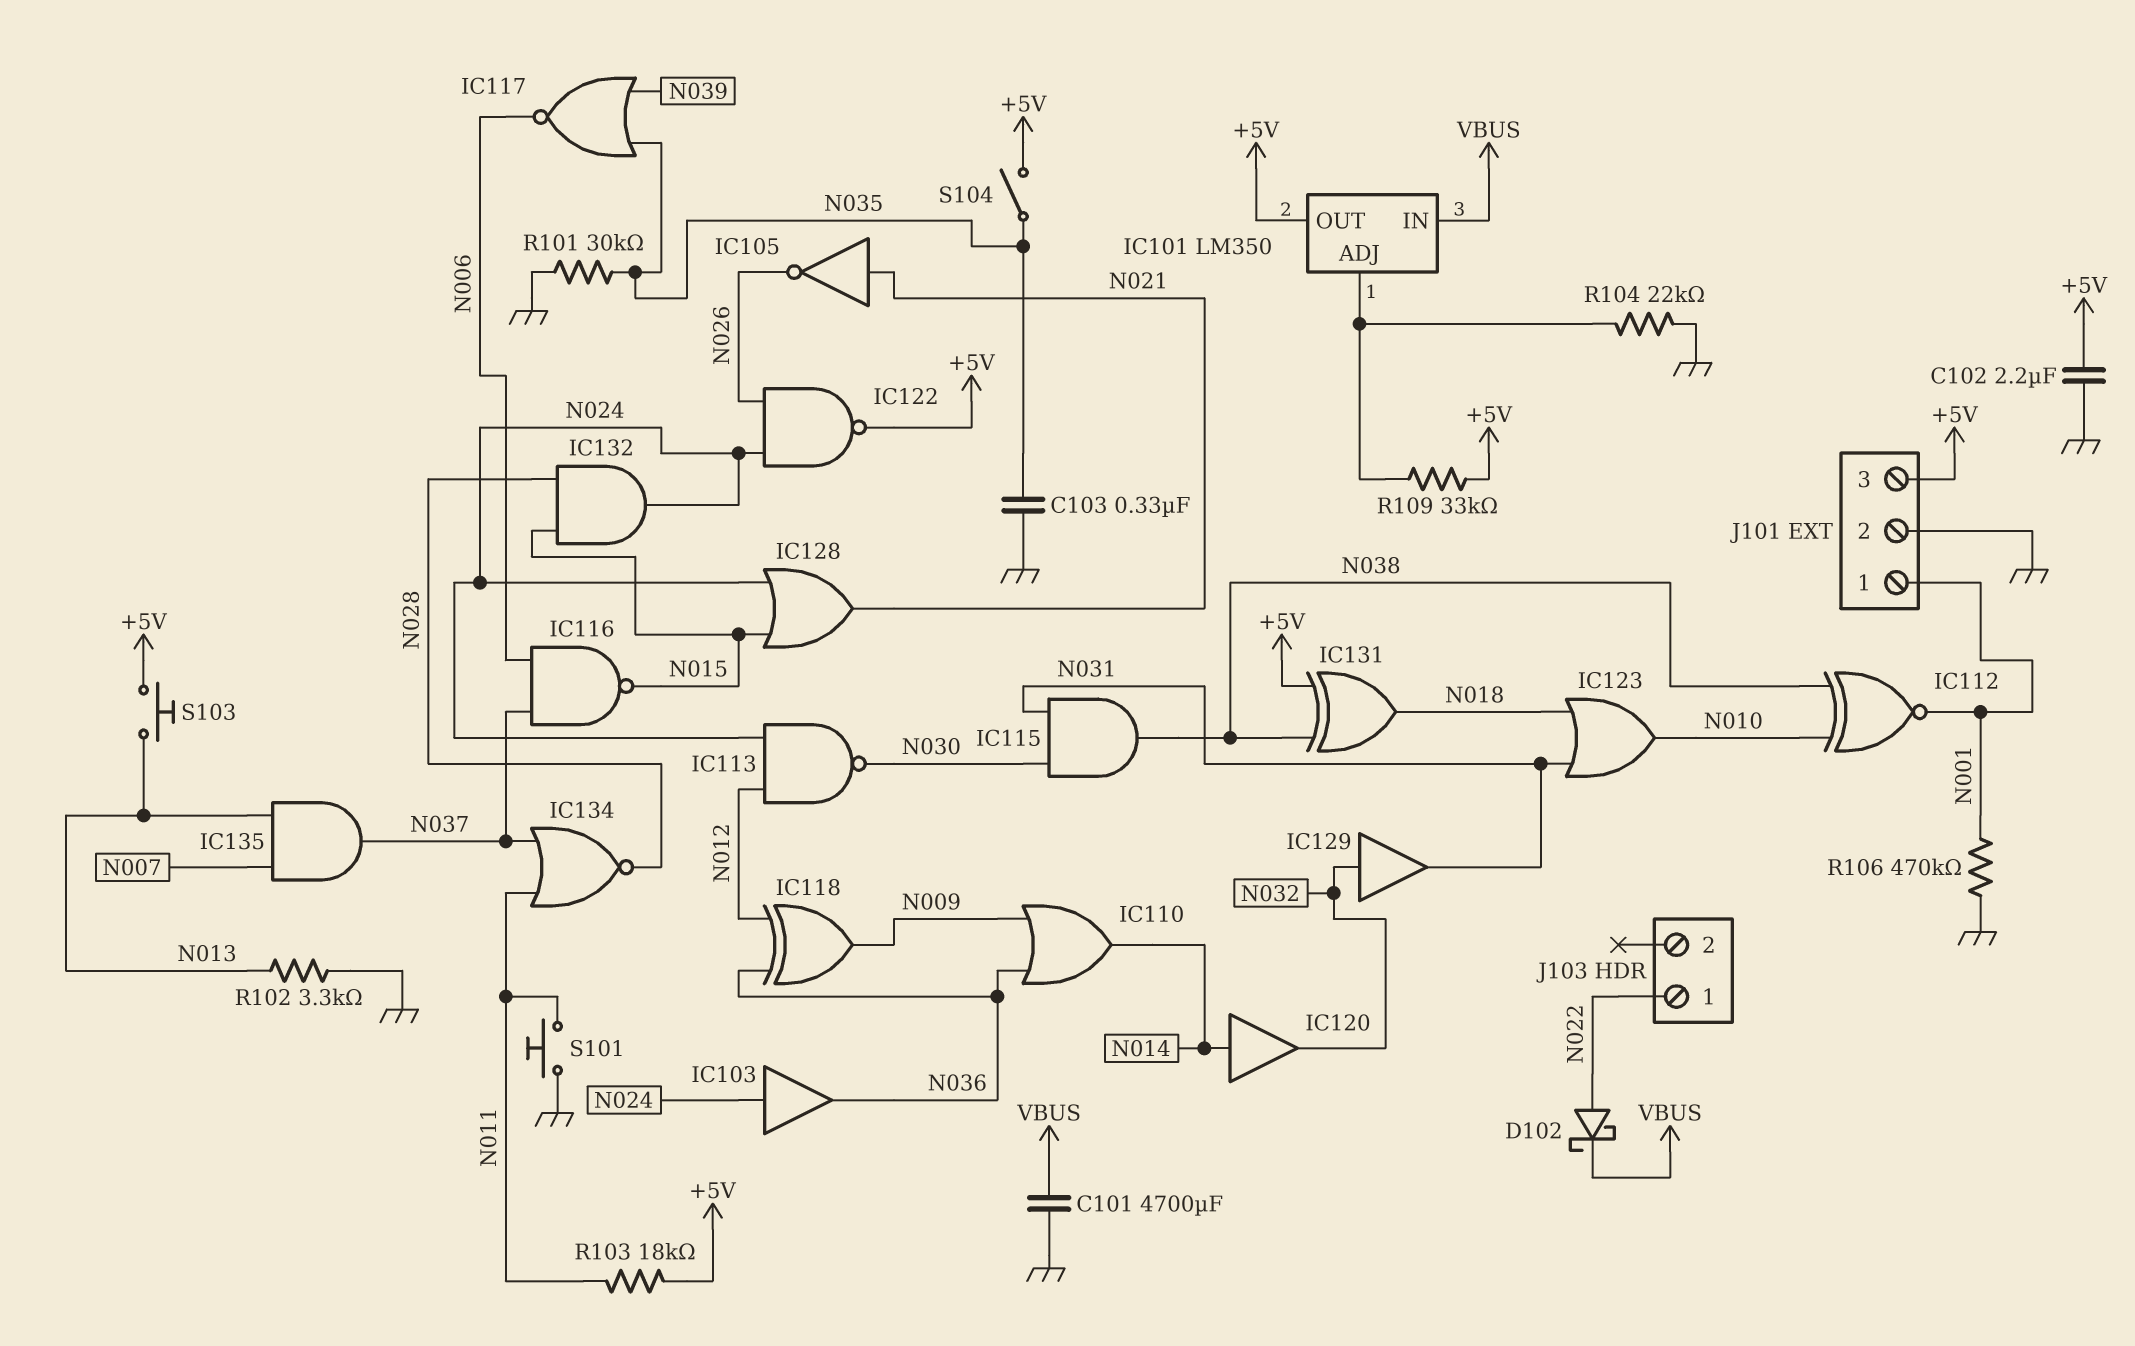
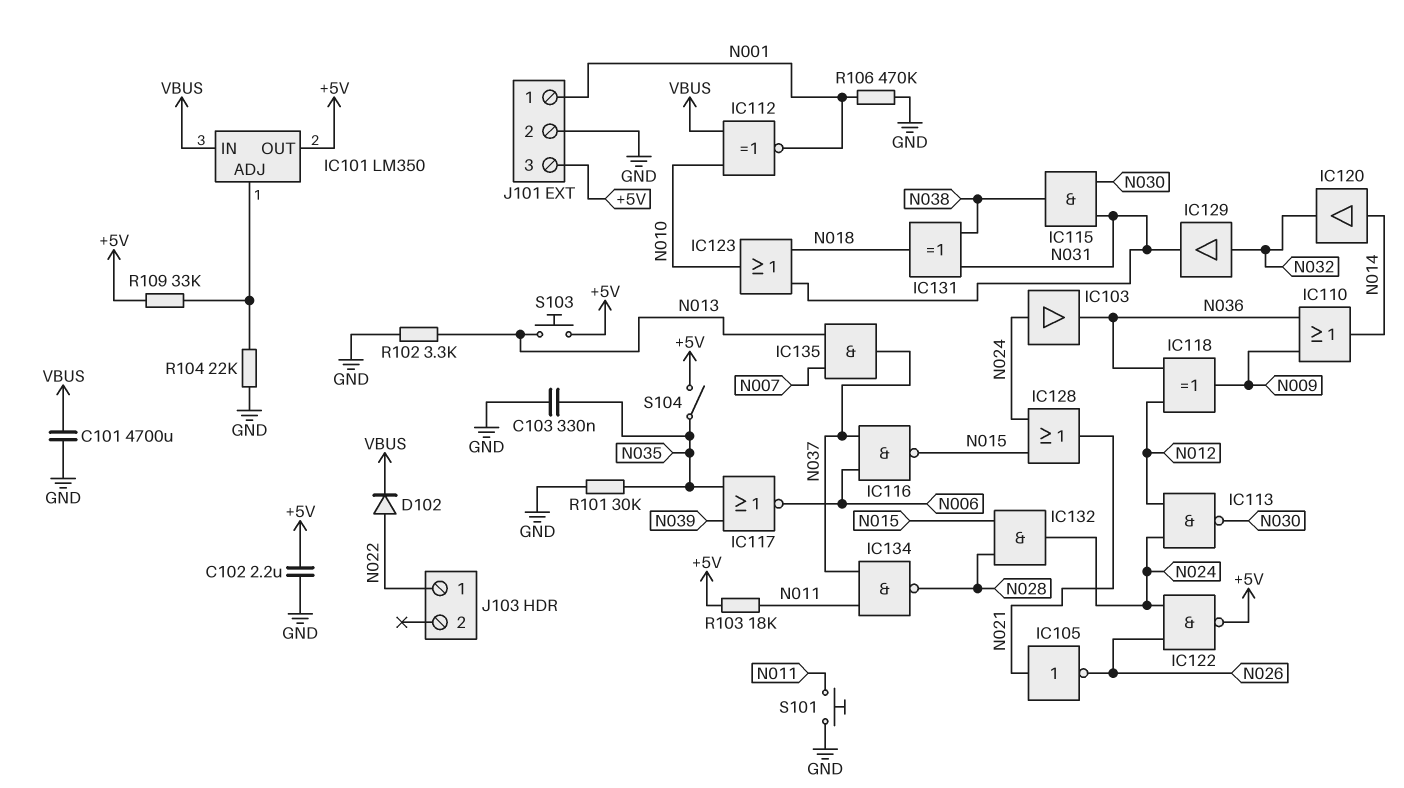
D102: schottky (A N022, K VBUS) -> diode (A N022, K VBUS)
IC112: XNOR (in N010, in N038, out N001) -> XNOR (in N010, in VBUS, out N001)
IC131: XOR (in +5V, in N038, out N018) -> XOR (in N031, in N038, out N018)
IC134: NOR (in N011, in N037, out N028) -> NAND (in N011, in N037, out N028)

